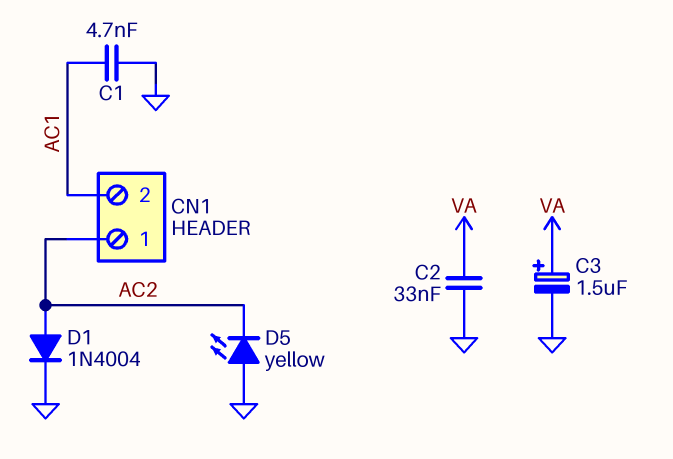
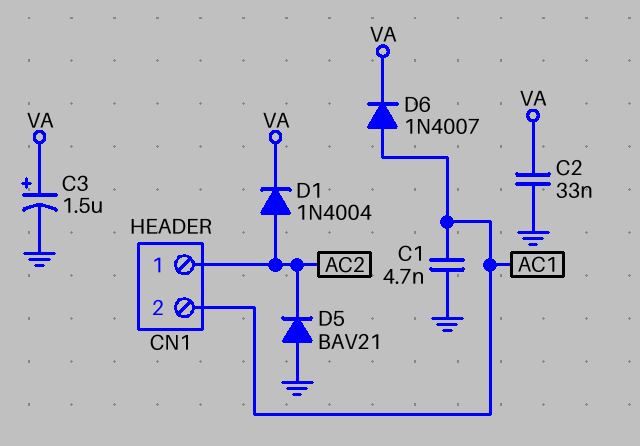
D1: diode 1N4004 (A AC2, K GND) -> diode 1N4004 (A AC2, K VA)
D5: LED yellow (A GND, K AC2) -> diode BAV21 (A GND, K AC2)
D6: none -> diode 1N4007 (A AC1, K VA)

